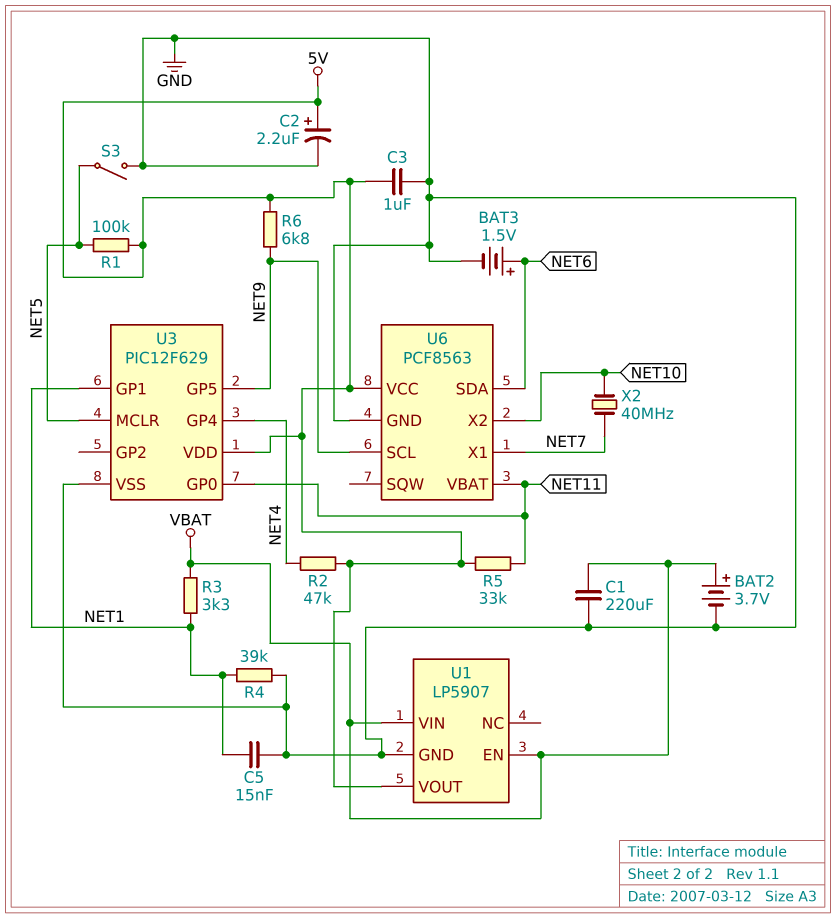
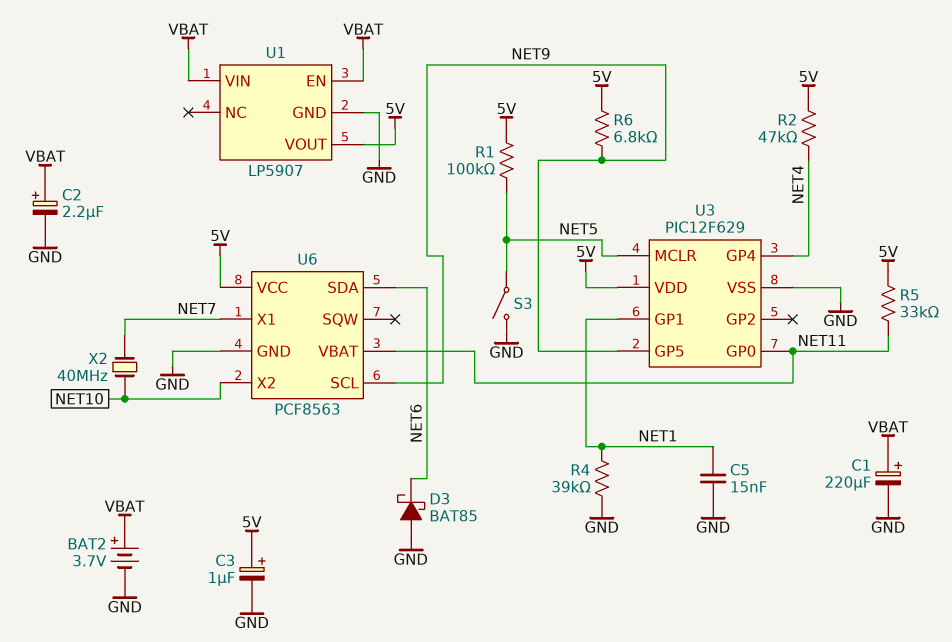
BAT3: 1.5V (plus NET6, minus GND) -> none
C1: 220uF (GND, VBAT) -> 220uF (plus VBAT, minus GND)
C2: 2.2uF (plus 5V, minus GND) -> 2.2uF (plus VBAT, minus GND)
C3: 1uF (5V, GND) -> 1uF (plus 5V, minus GND)
D3: none -> schottky BAT85 (A GND, K NET6)
R3: 3.3k (NET1, VBAT) -> none

